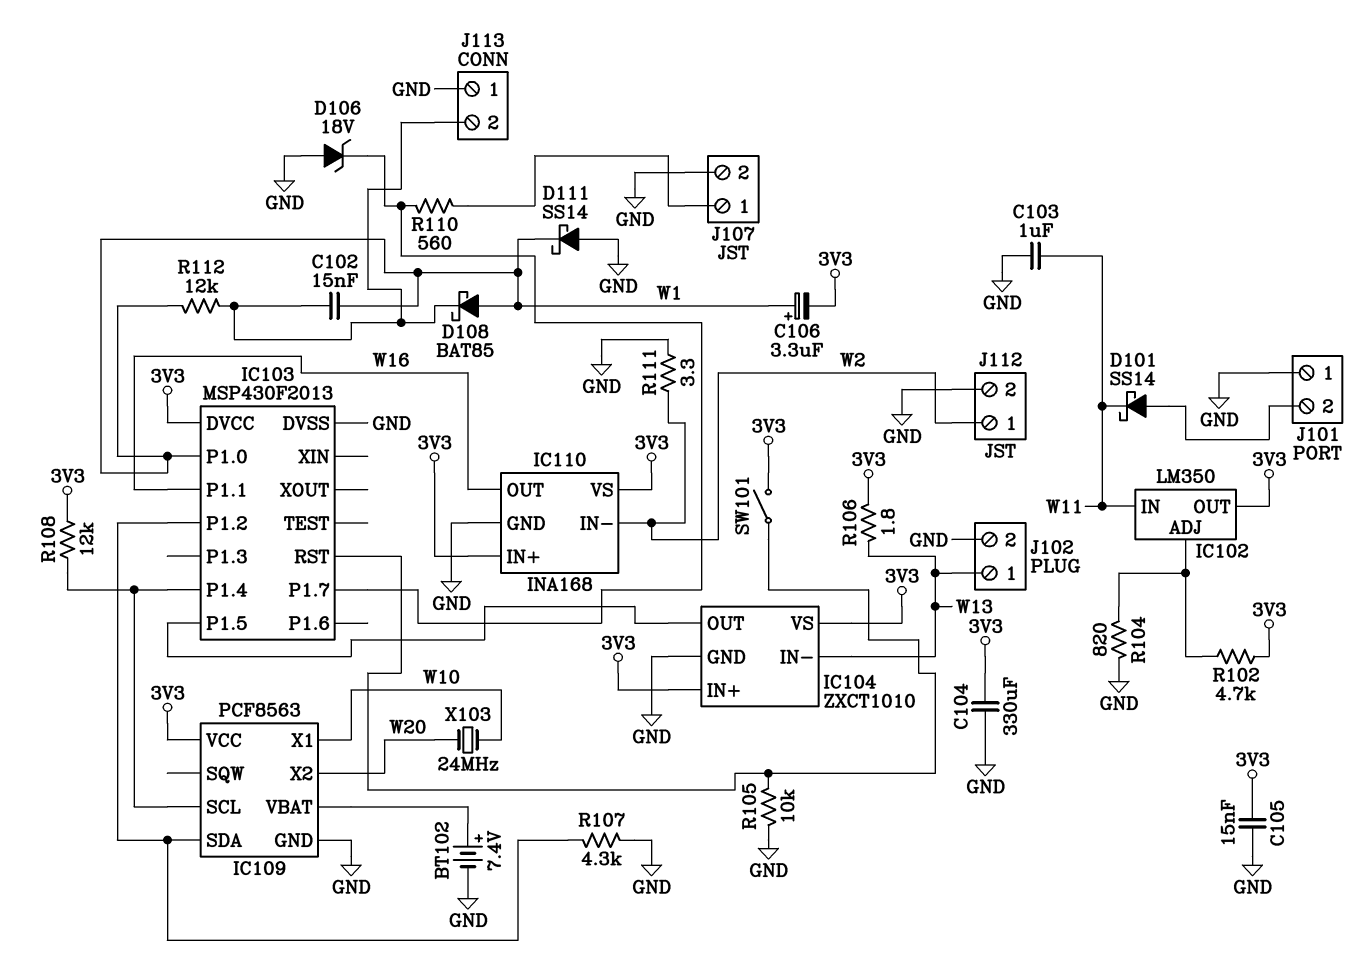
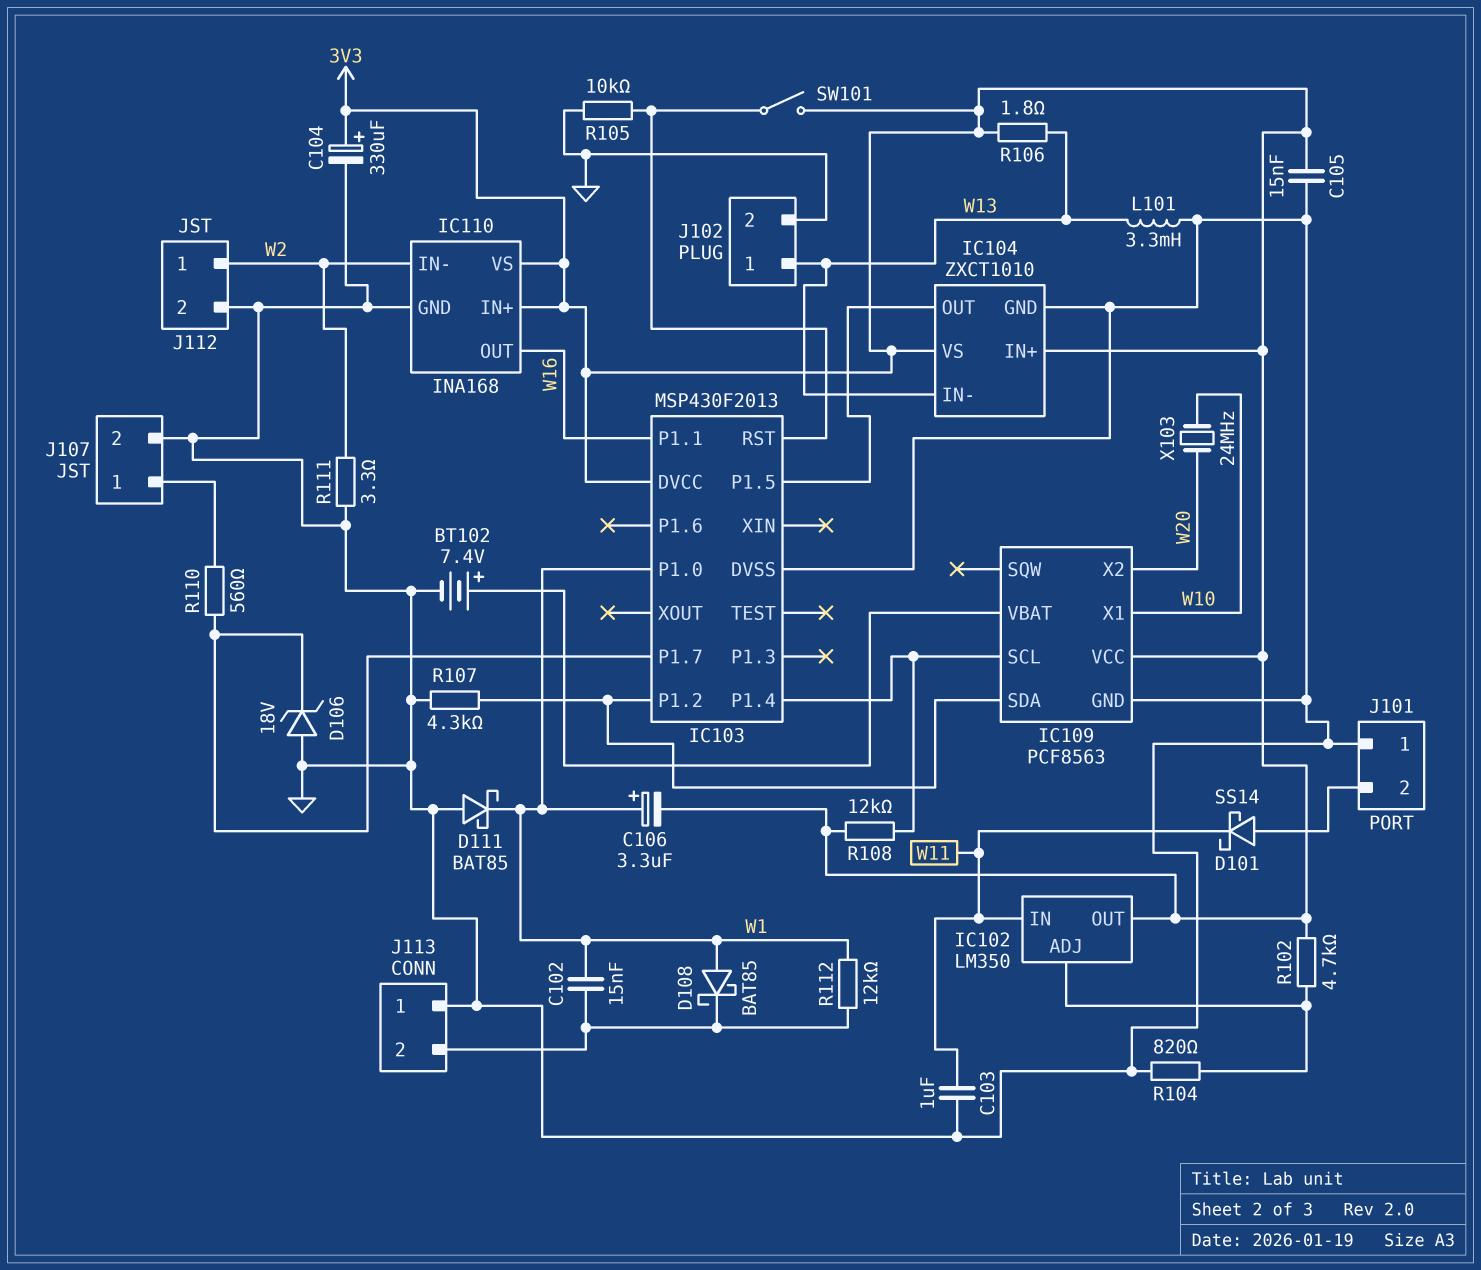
C104: 330uF (3V3, GND) -> 330uF (plus 3V3, minus GND)
D111: schottky SS14 (A GND, K W1) -> schottky BAT85 (A GND, K W1)
L101: none -> 3.3mH (GND, W13)

